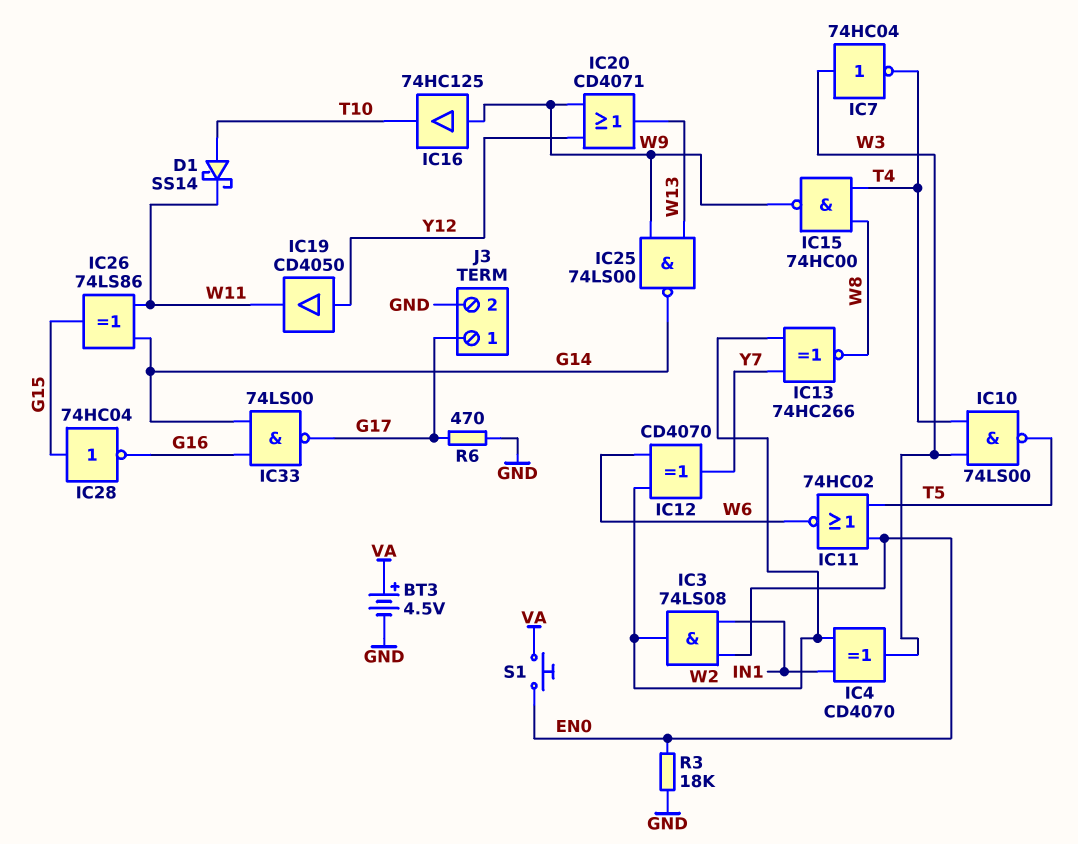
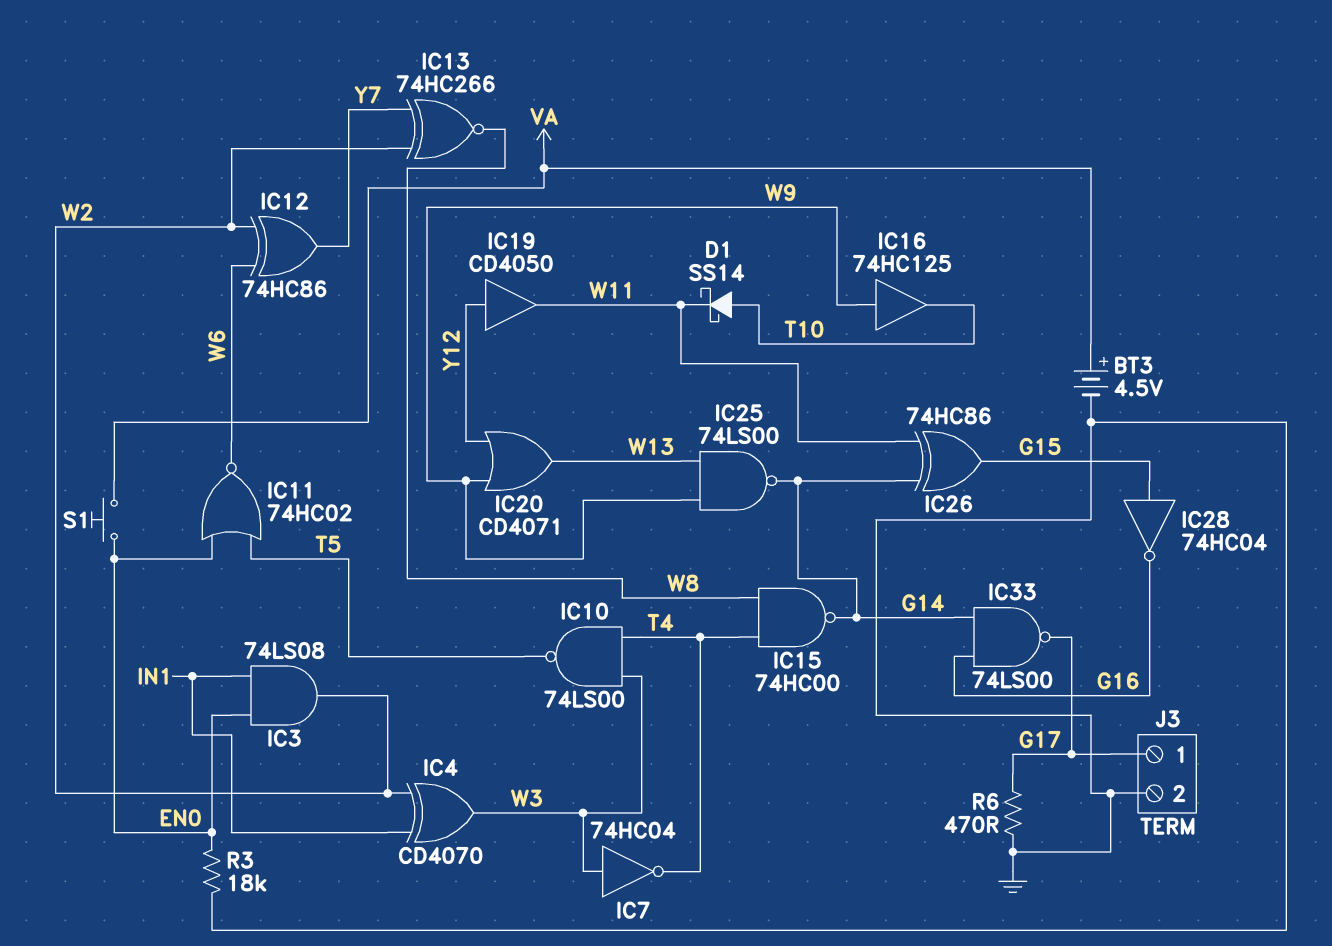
IC12: XOR CD4070 (in W2, in W6, out Y7) -> XOR 74HC86 (in W2, in W6, out Y7)
IC15: NAND 74HC00 (in T4, in W8, out W9) -> NAND 74HC00 (in T4, in W8, out G14)
IC26: XOR 74LS86 (in G14, in W11, out G15) -> XOR 74HC86 (in G14, in W11, out G15)

